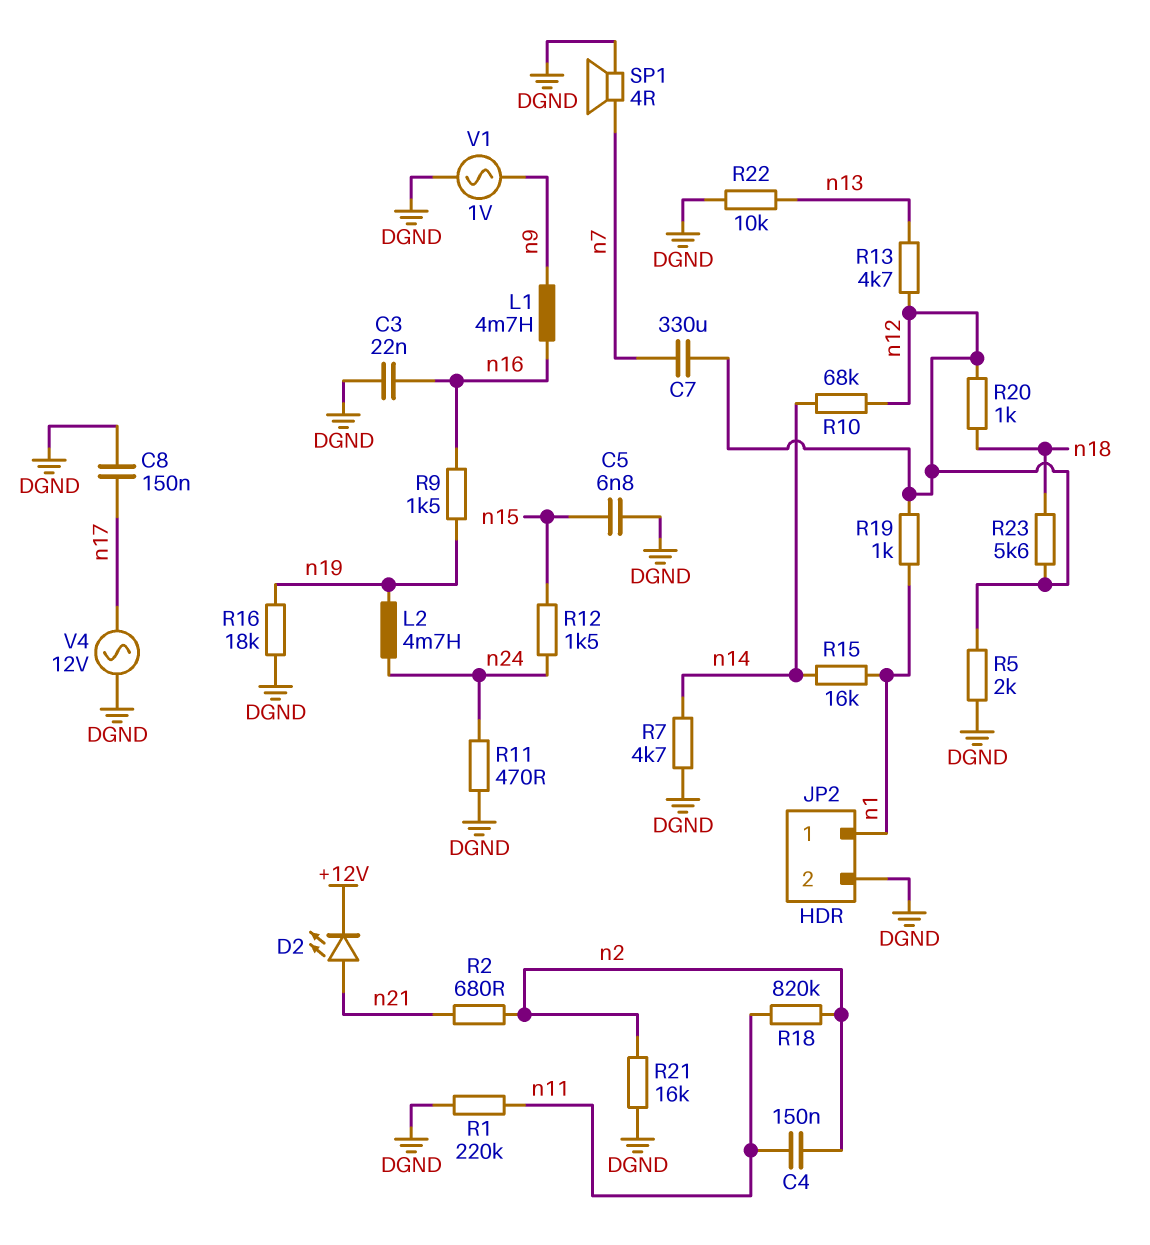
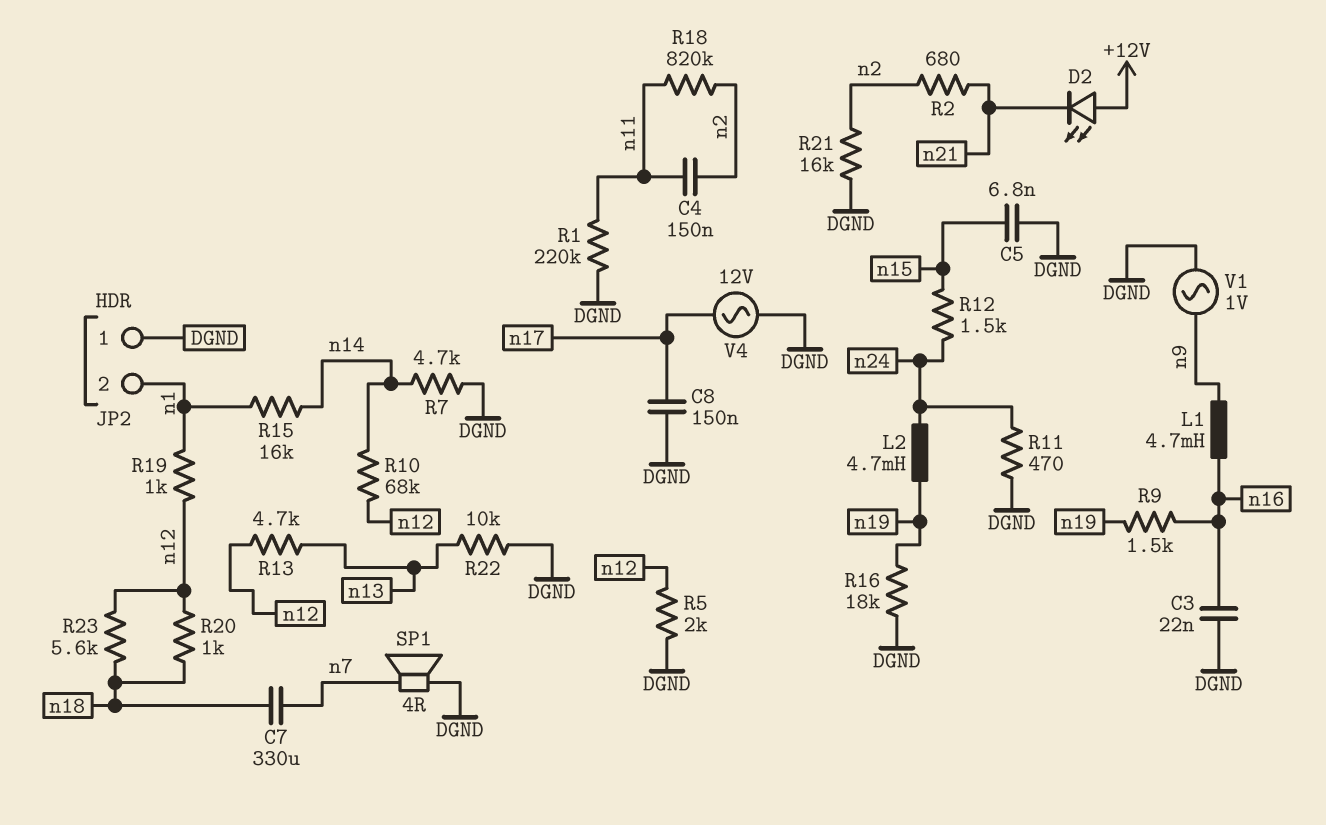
C7: 330uF (n7, n12) -> 330uF (n7, n18)
D2: LED (A n21, K +12V) -> LED (A +12V, K n21)
JP2 pin 1: n1 -> DGND
JP2 pin 2: DGND -> n1

